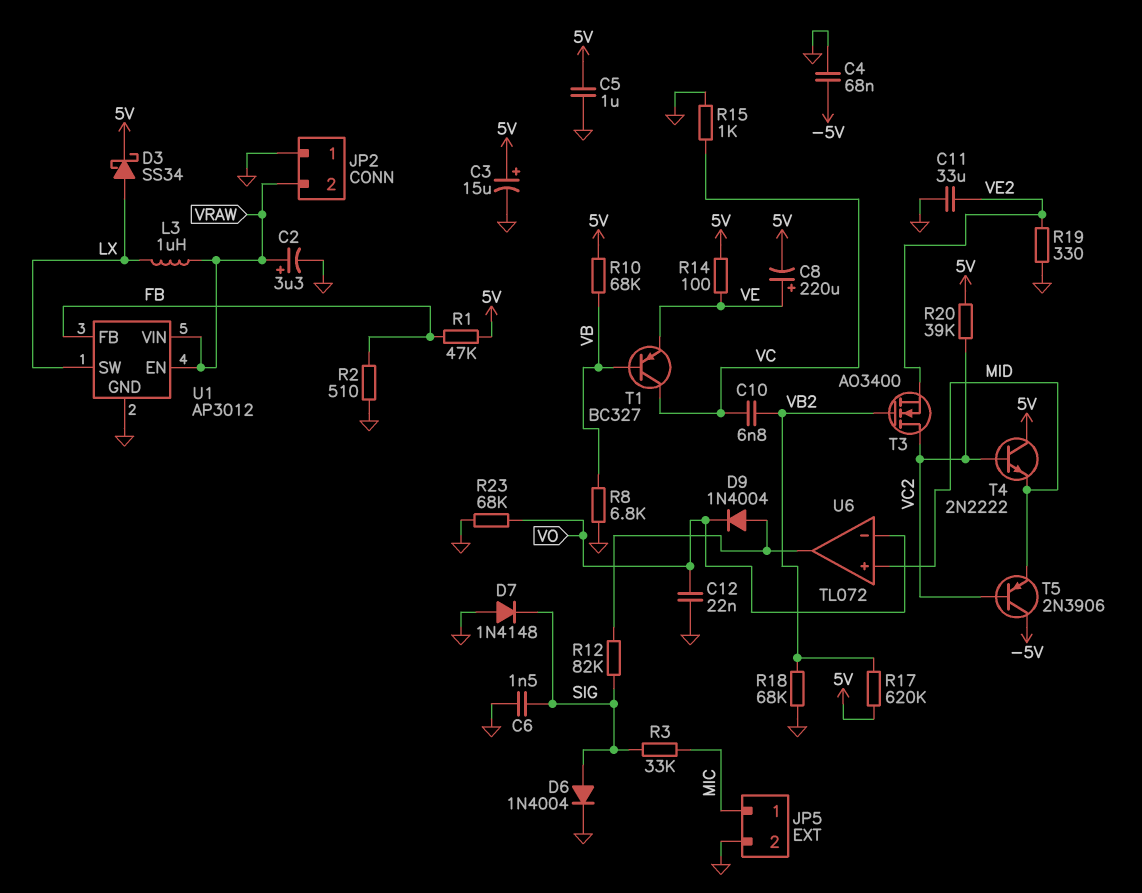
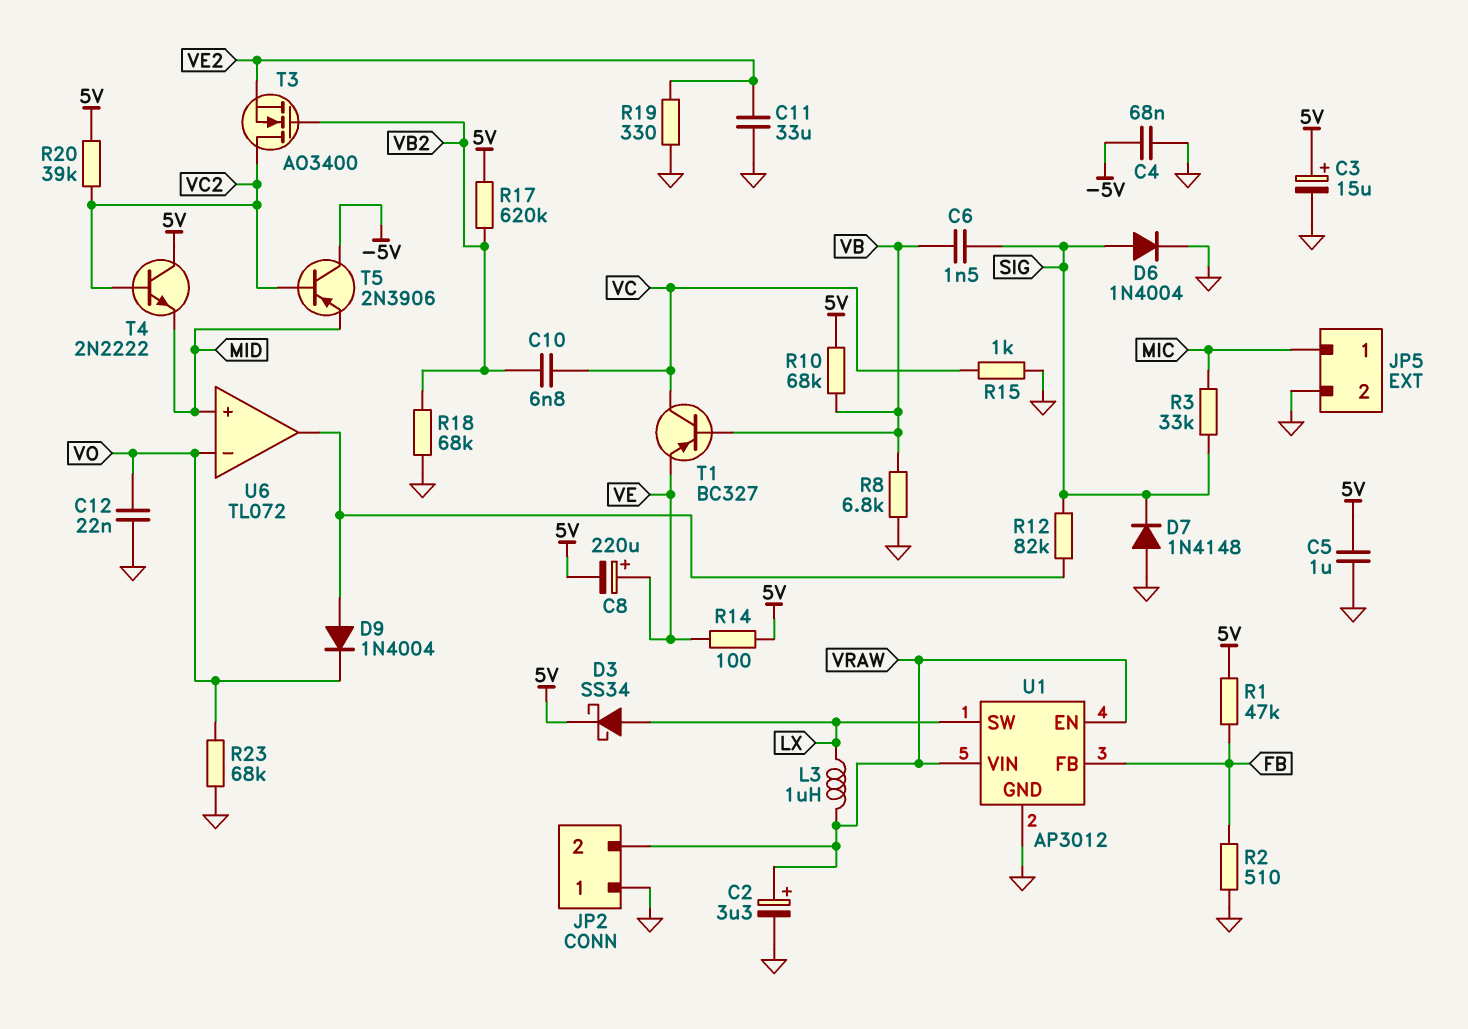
C6: 1.5nF (GND, SIG) -> 1.5nF (SIG, VB)

